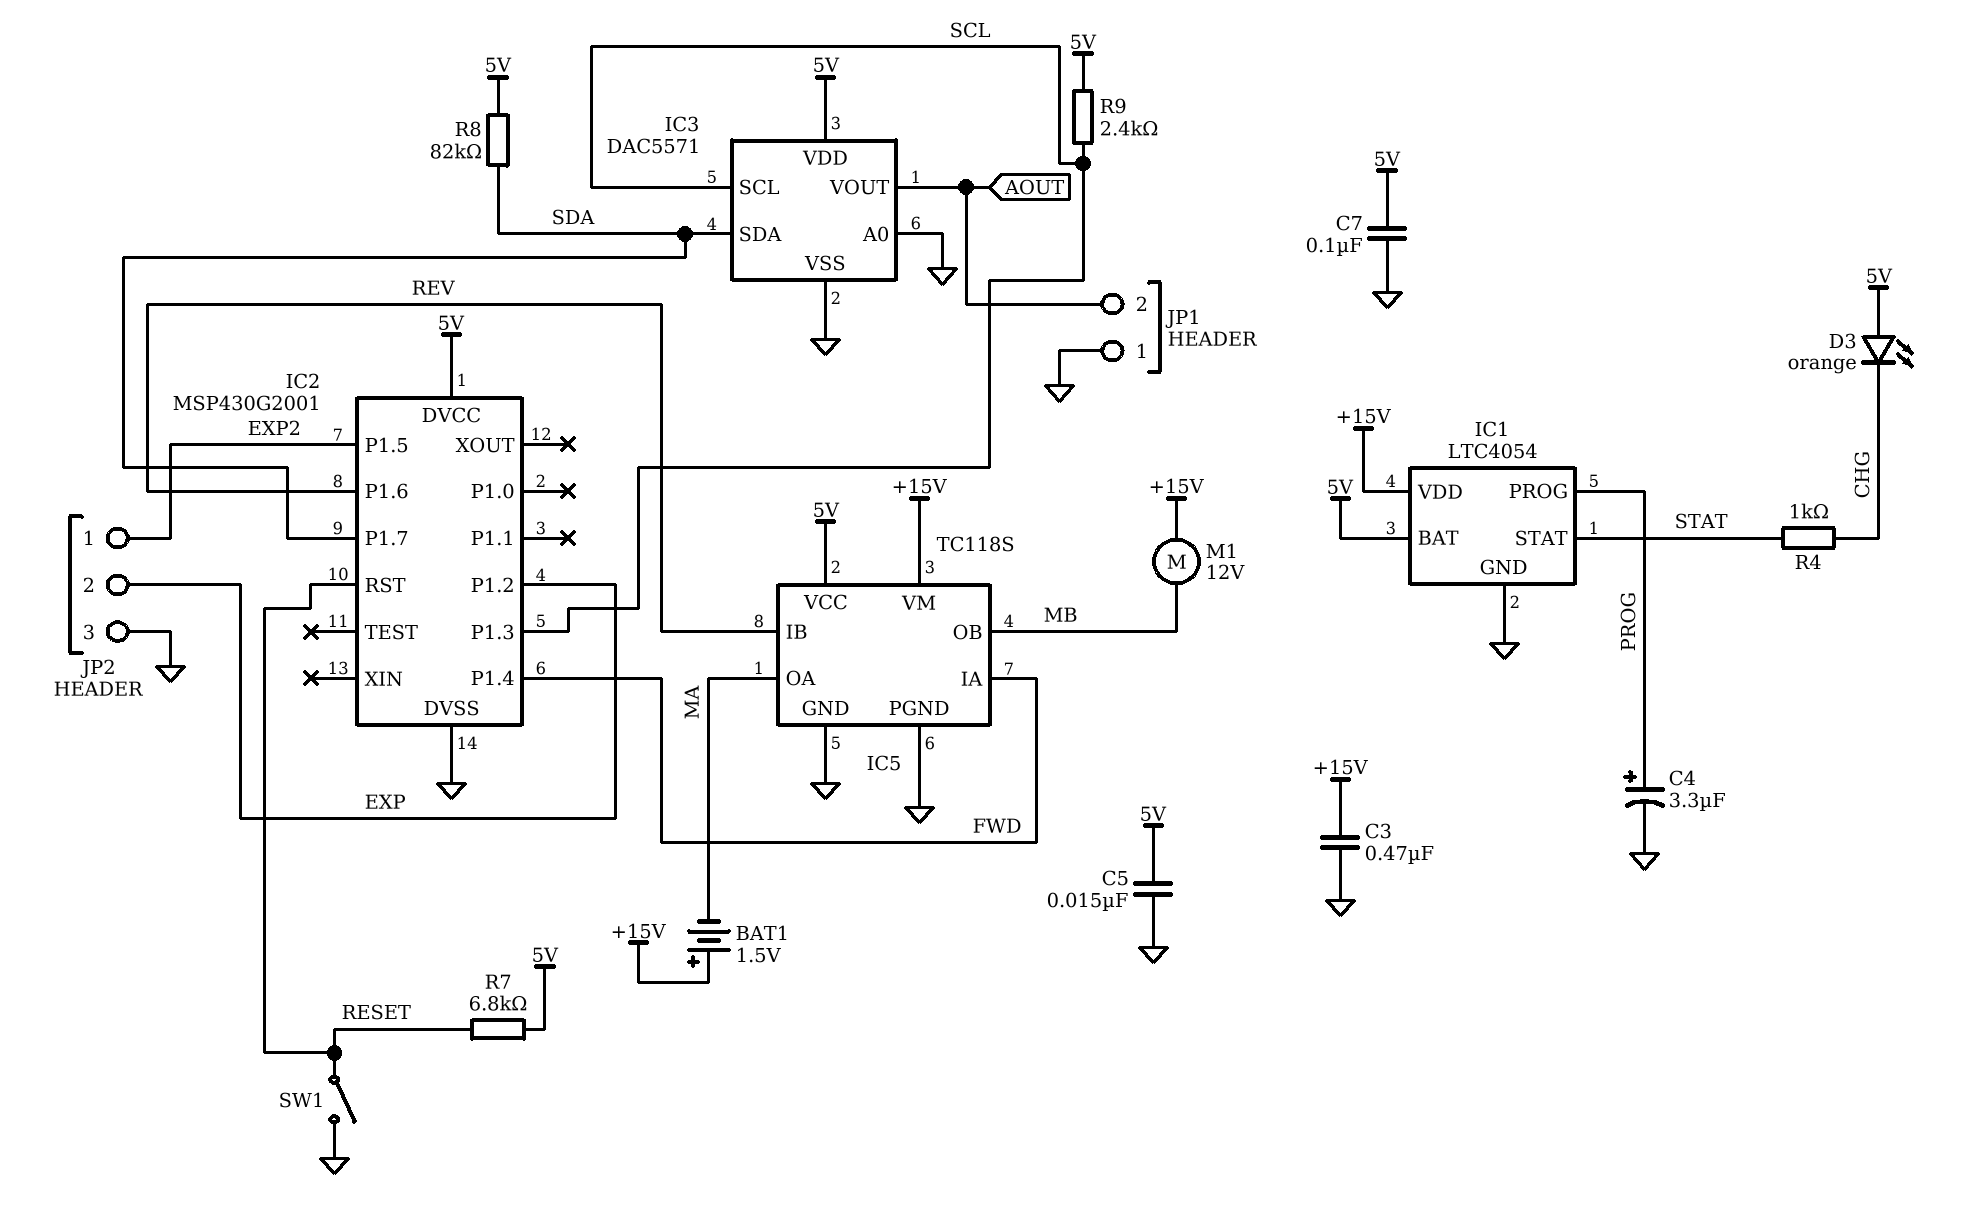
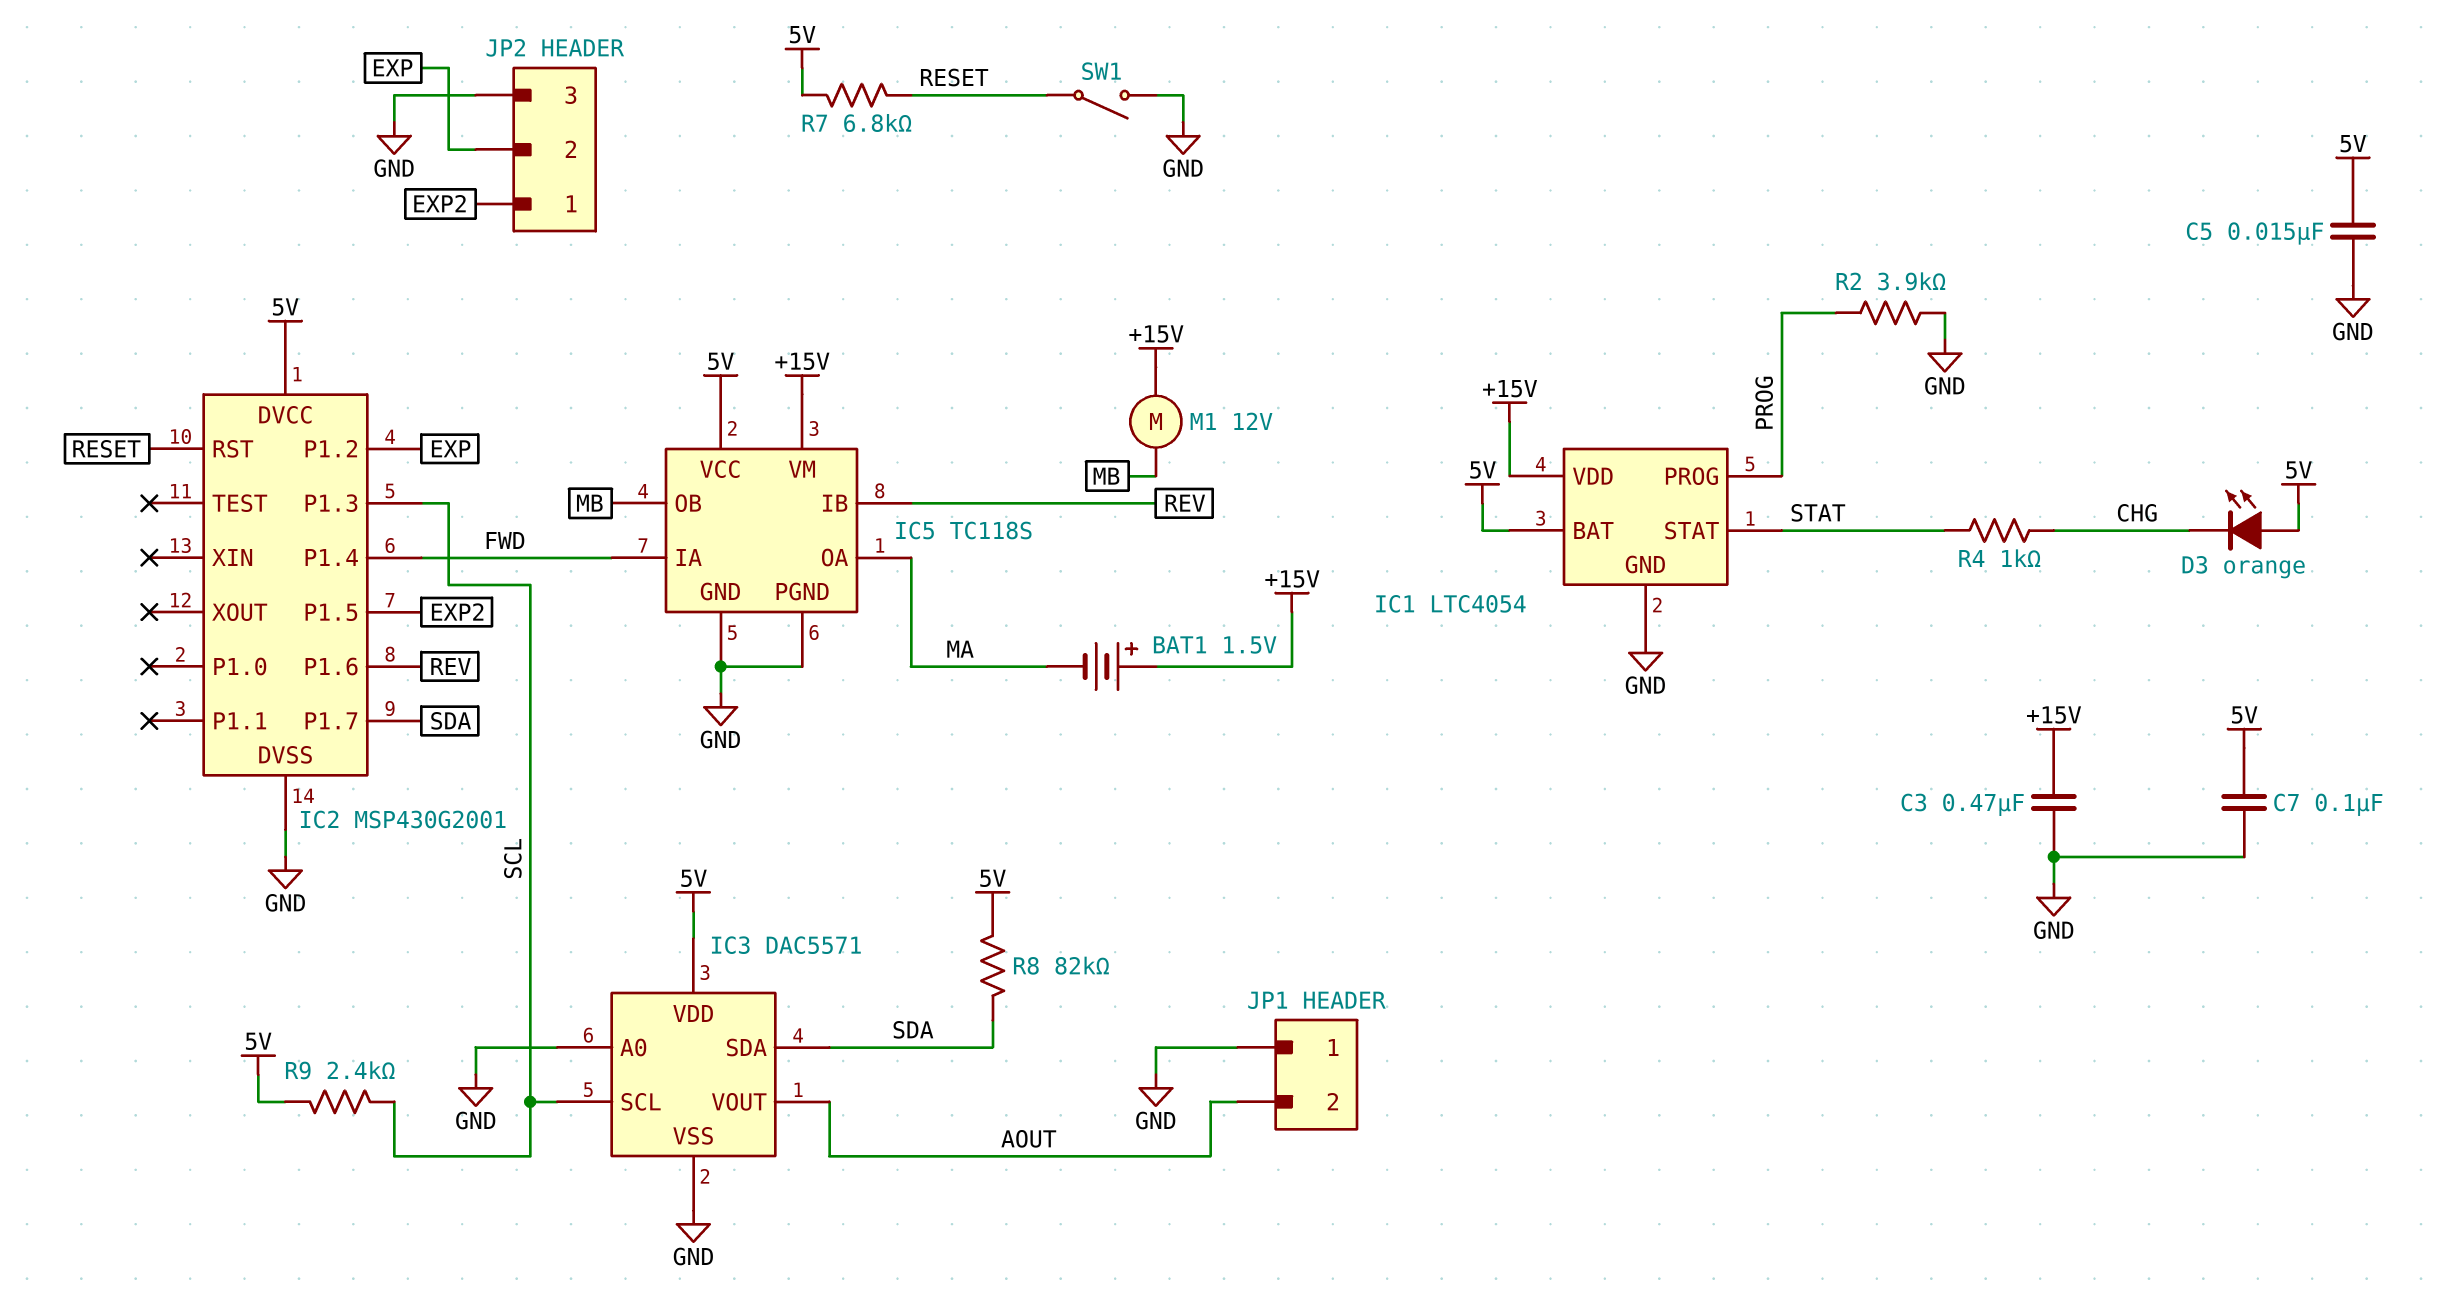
C4: 3.3uF (plus PROG, minus GND) -> none
R2: none -> 3.9k (GND, PROG)

